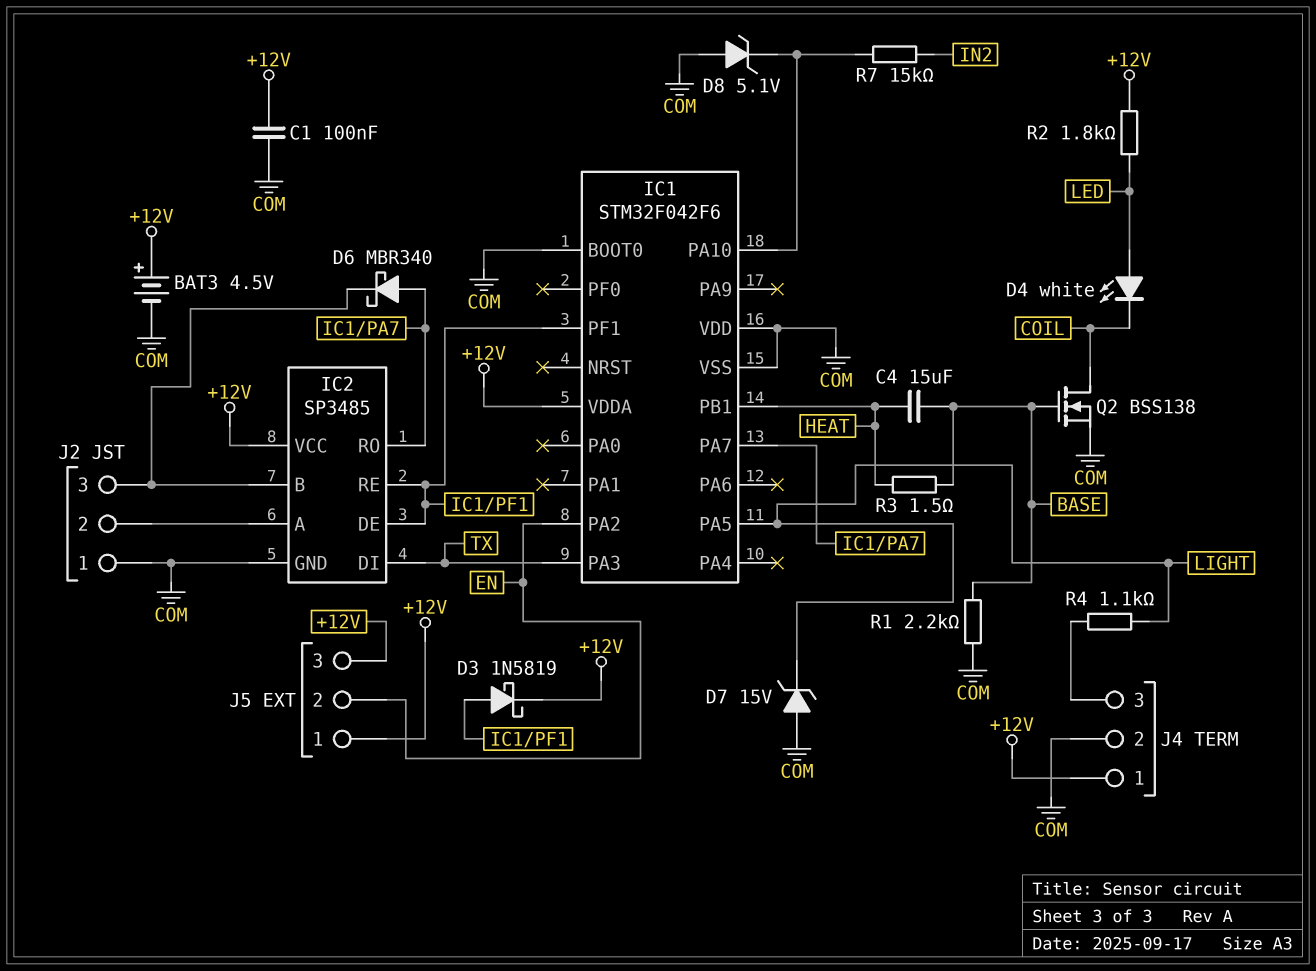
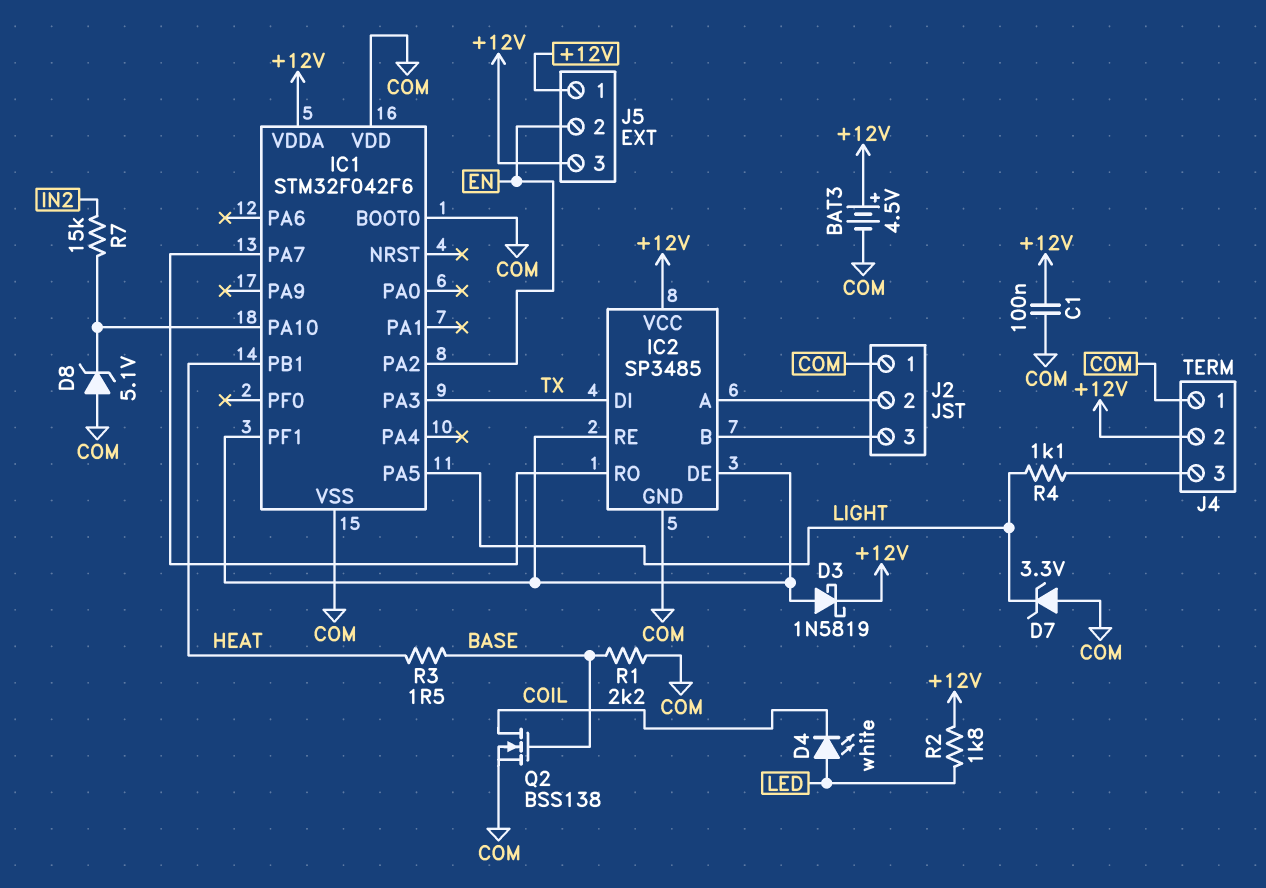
C4: 15uF (BASE, HEAT) -> none
D6: schottky MBR340 (A IC1/PA7, K IC2/B) -> none
D7: zener 15V (A COM, K LIGHT) -> zener 3.3V (A COM, K LIGHT)
J4 pin 1: +12V -> COM
J4 pin 2: COM -> +12V

